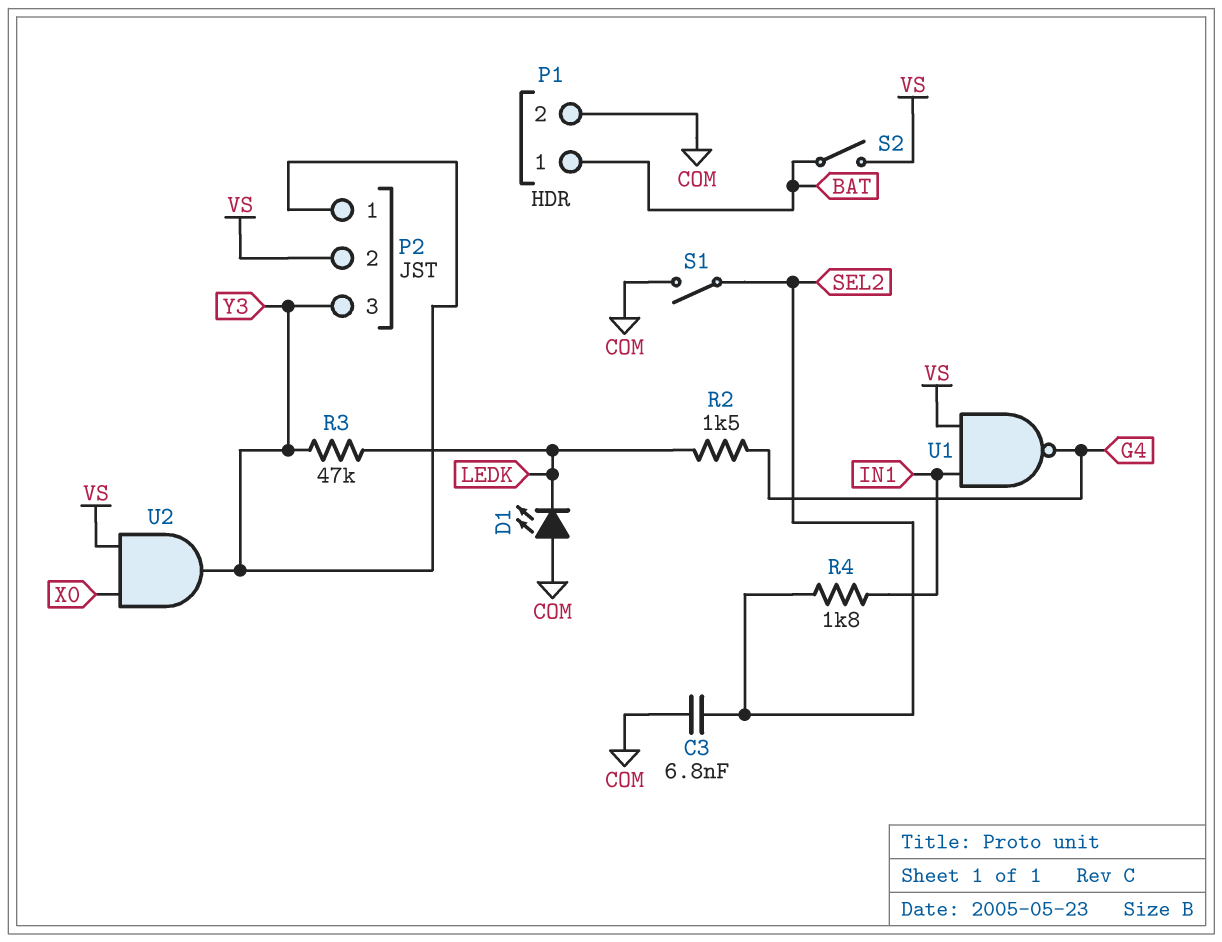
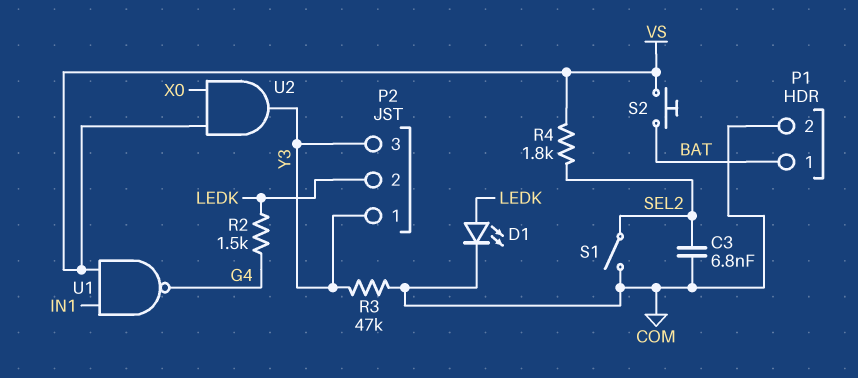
D1: LED (A COM, K LEDK) -> LED (A LEDK, K COM)
P2 pin 2: VS -> LEDK
R3: 47k (LEDK, Y3) -> 47k (COM, Y3)
R4: 1.8k (IN1, SEL2) -> 1.8k (SEL2, VS)
S2: switch (BAT, VS) -> button (BAT, VS)

